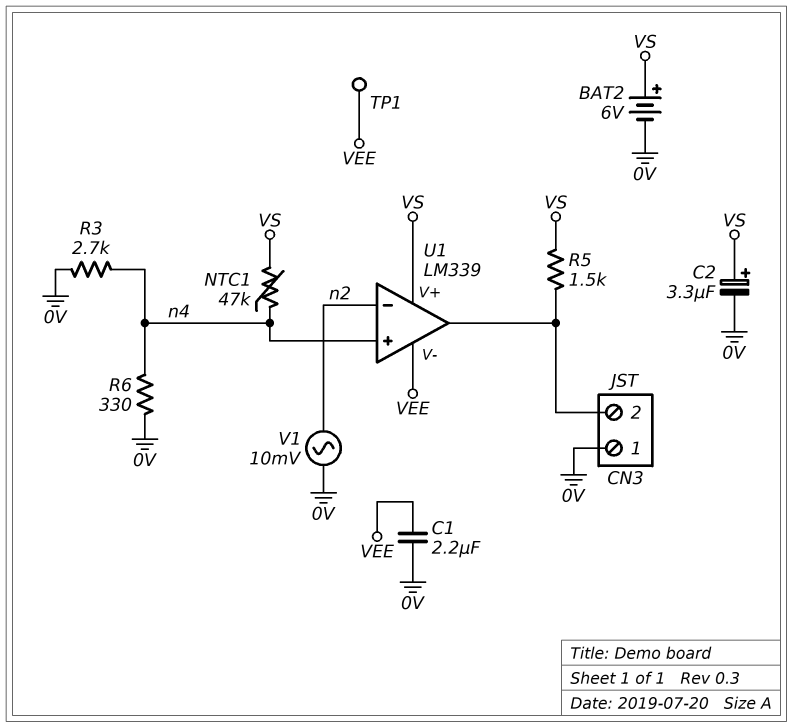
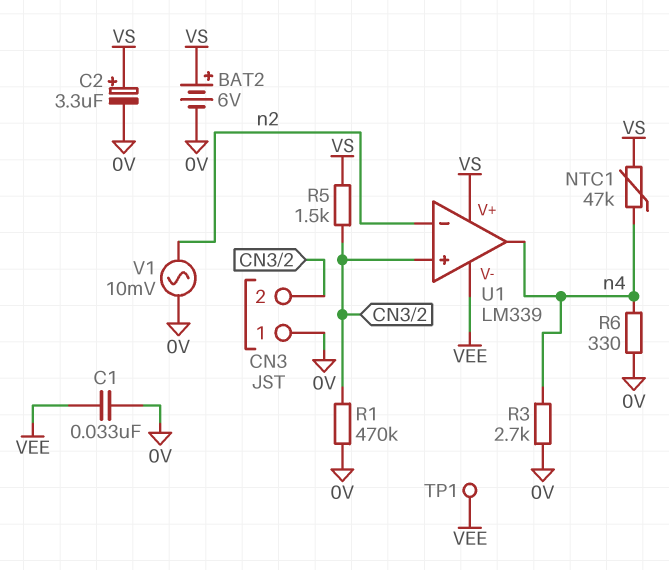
C1: 2.2uF (0V, VEE) -> 33nF (0V, VEE)
R1: none -> 470k (0V, CN3/2)
U1 pin in+: n4 -> CN3/2
U1 pin out: CN3/2 -> n4

